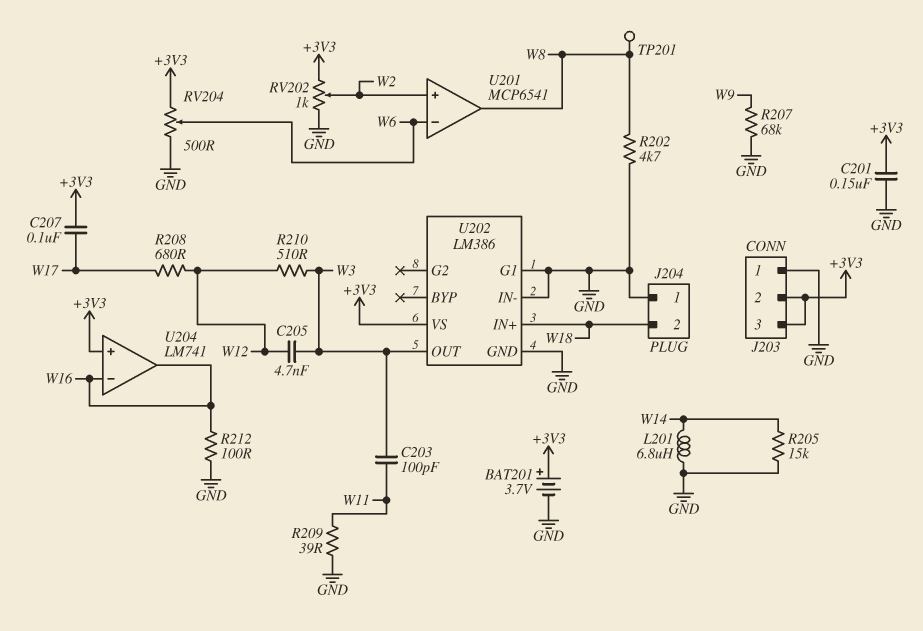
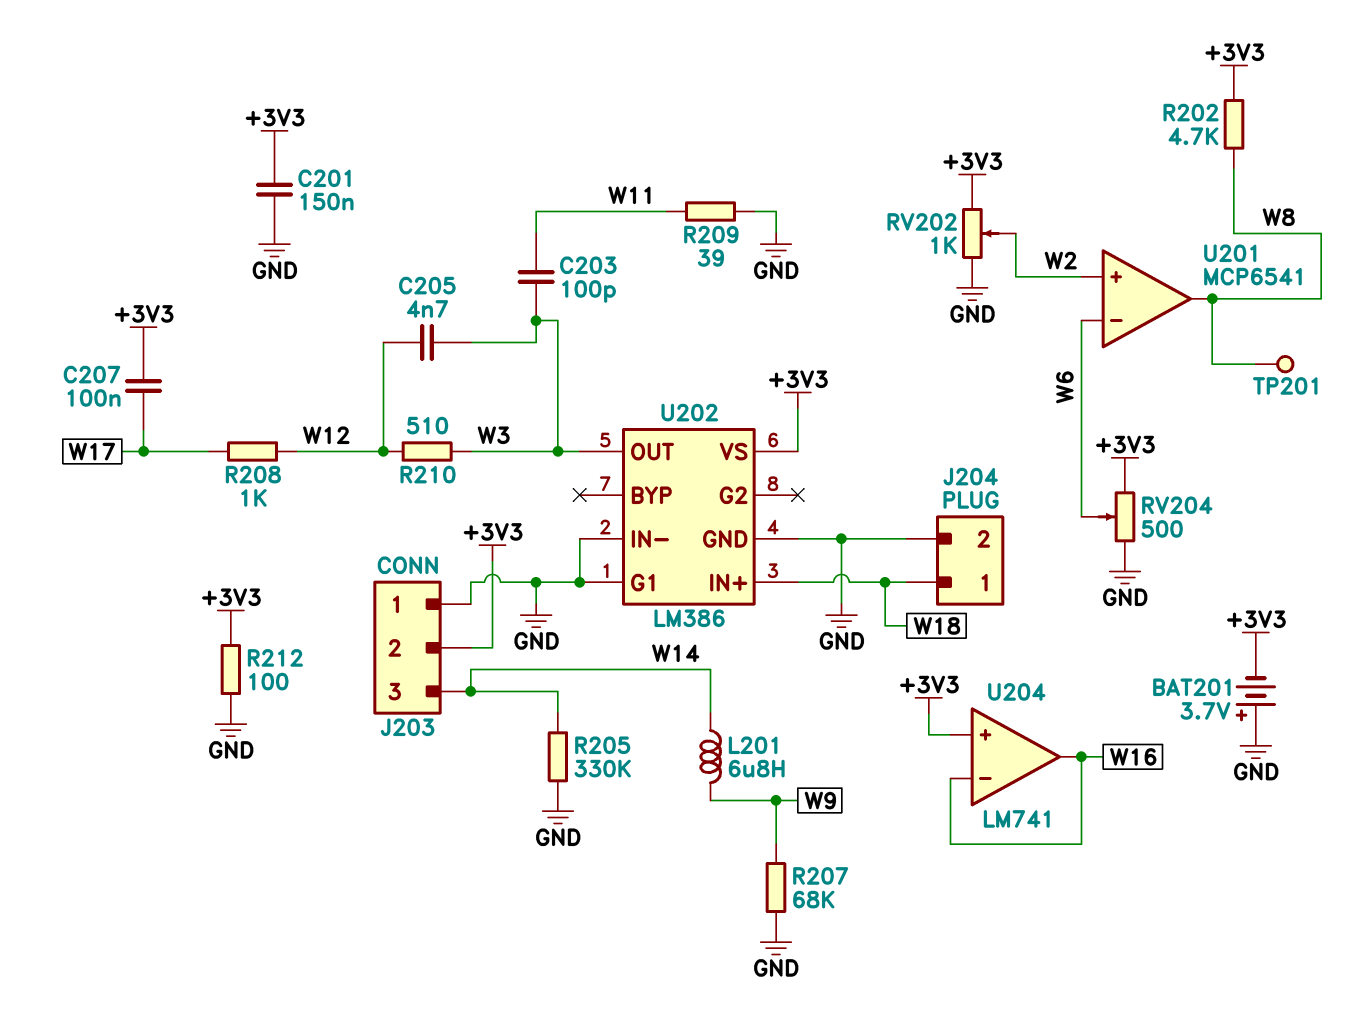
BAT201: 3.7V (plus +3V3, minus GND) -> 3.7V (plus GND, minus +3V3)
J203 pin 3: +3V3 -> W14
J204 pin 1: GND -> W18
J204 pin 2: W18 -> GND
L201: 6.8uH (GND, W14) -> 6.8uH (W9, W14)
R202: 4.7k (GND, W8) -> 4.7k (+3V3, W8)
R205: 15k (GND, W14) -> 330k (GND, W14)
R208: 680 (W12, W17) -> 1k (W12, W17)
R212: 100 (GND, W16) -> 100 (+3V3, GND)

